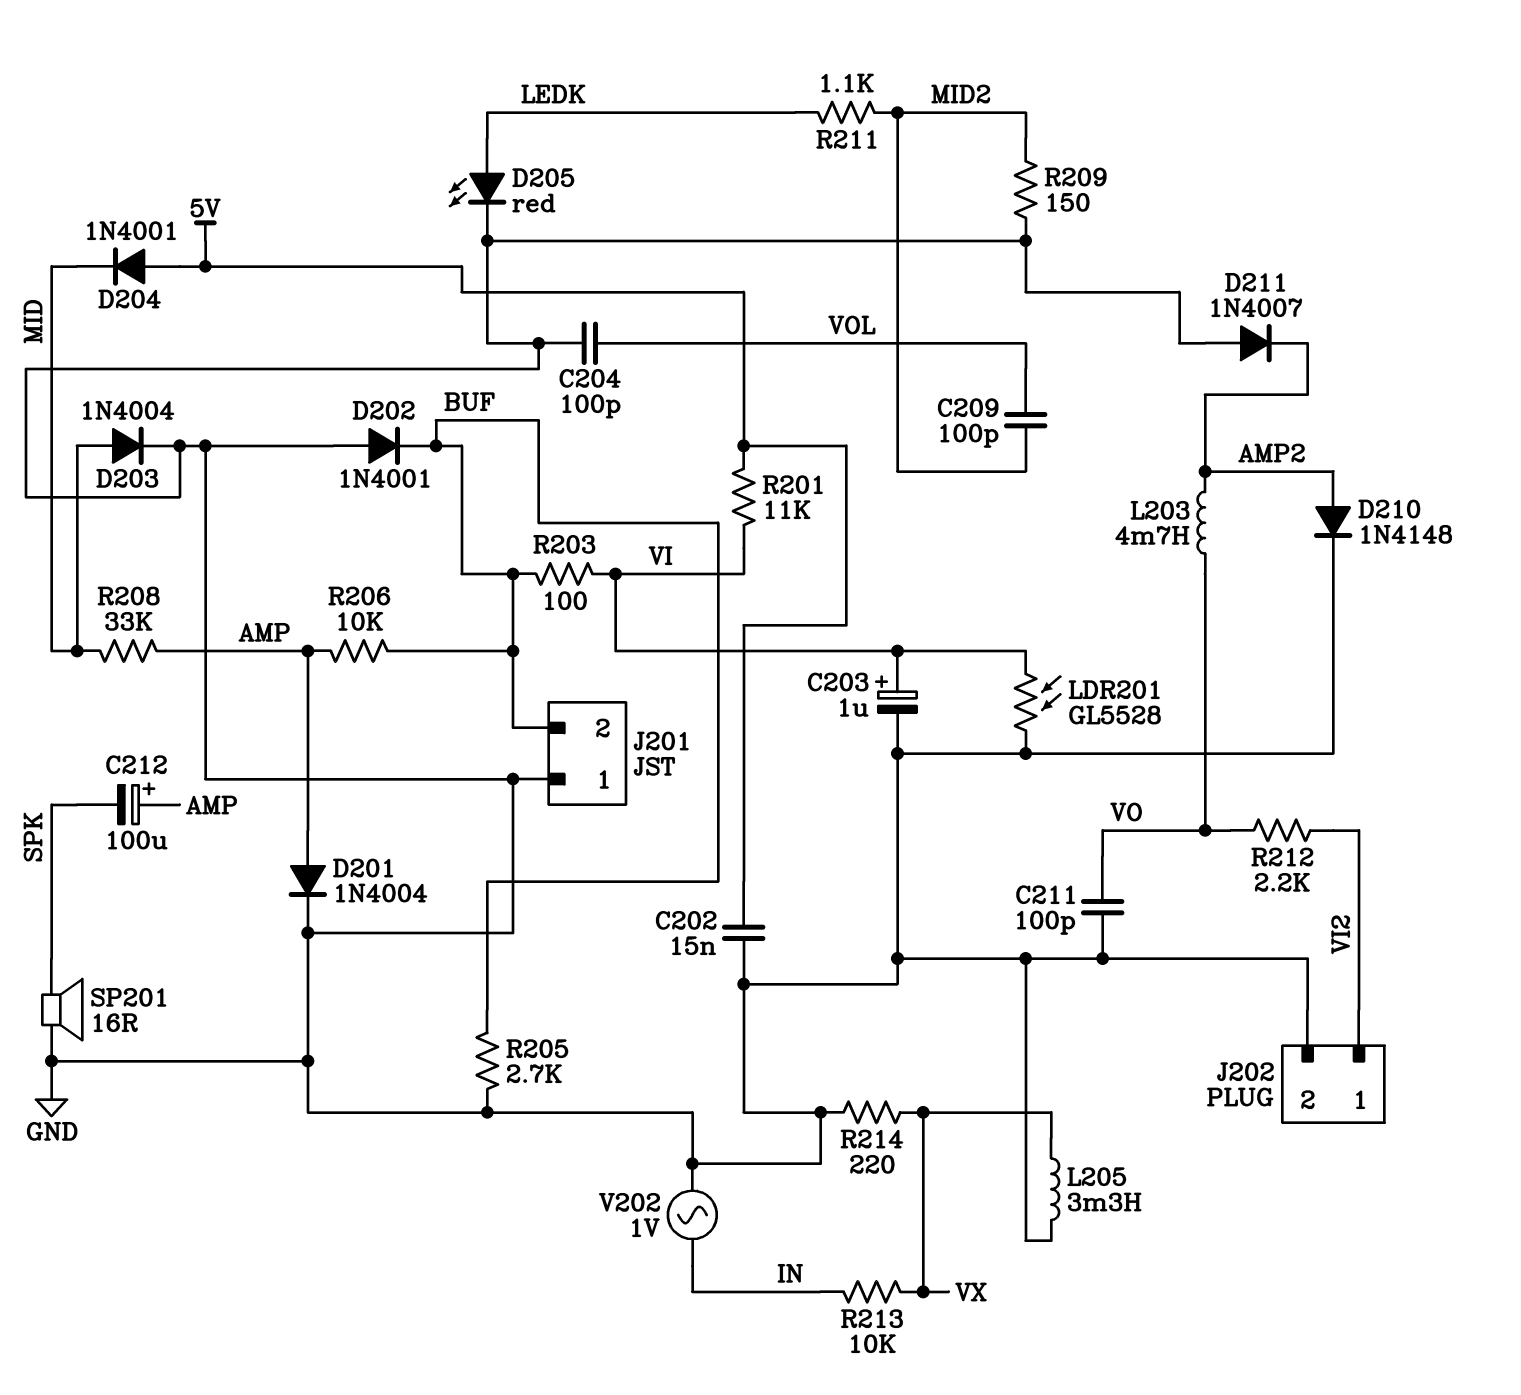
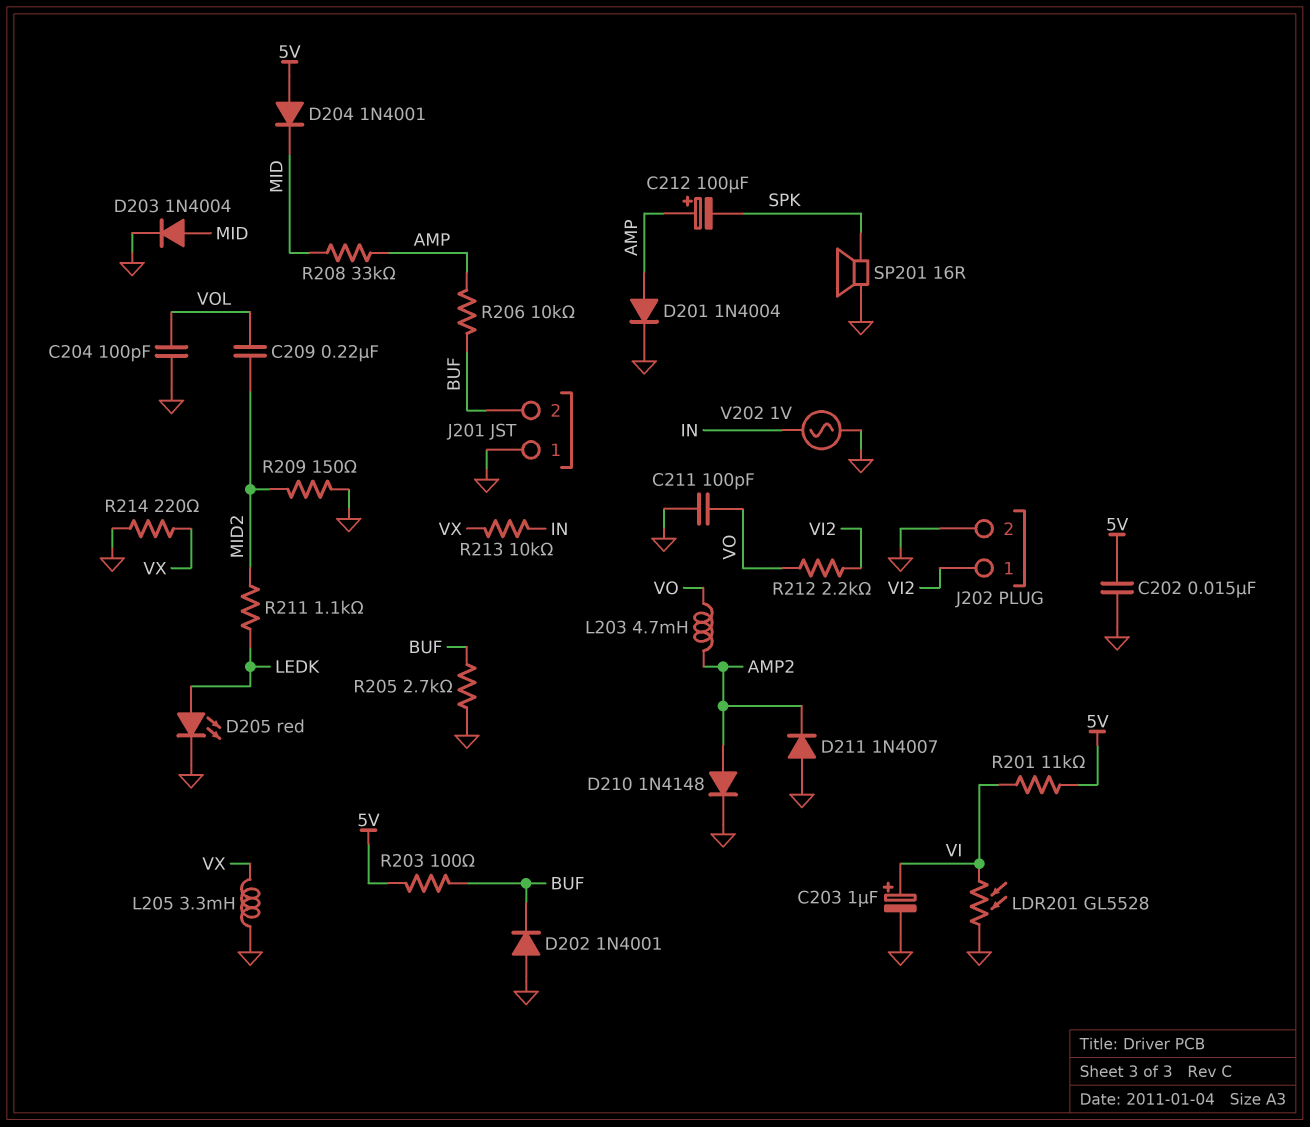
C209: 100pF (MID2, VOL) -> 220nF (MID2, VOL)
R203: 100 (BUF, VI) -> 100 (5V, BUF)

